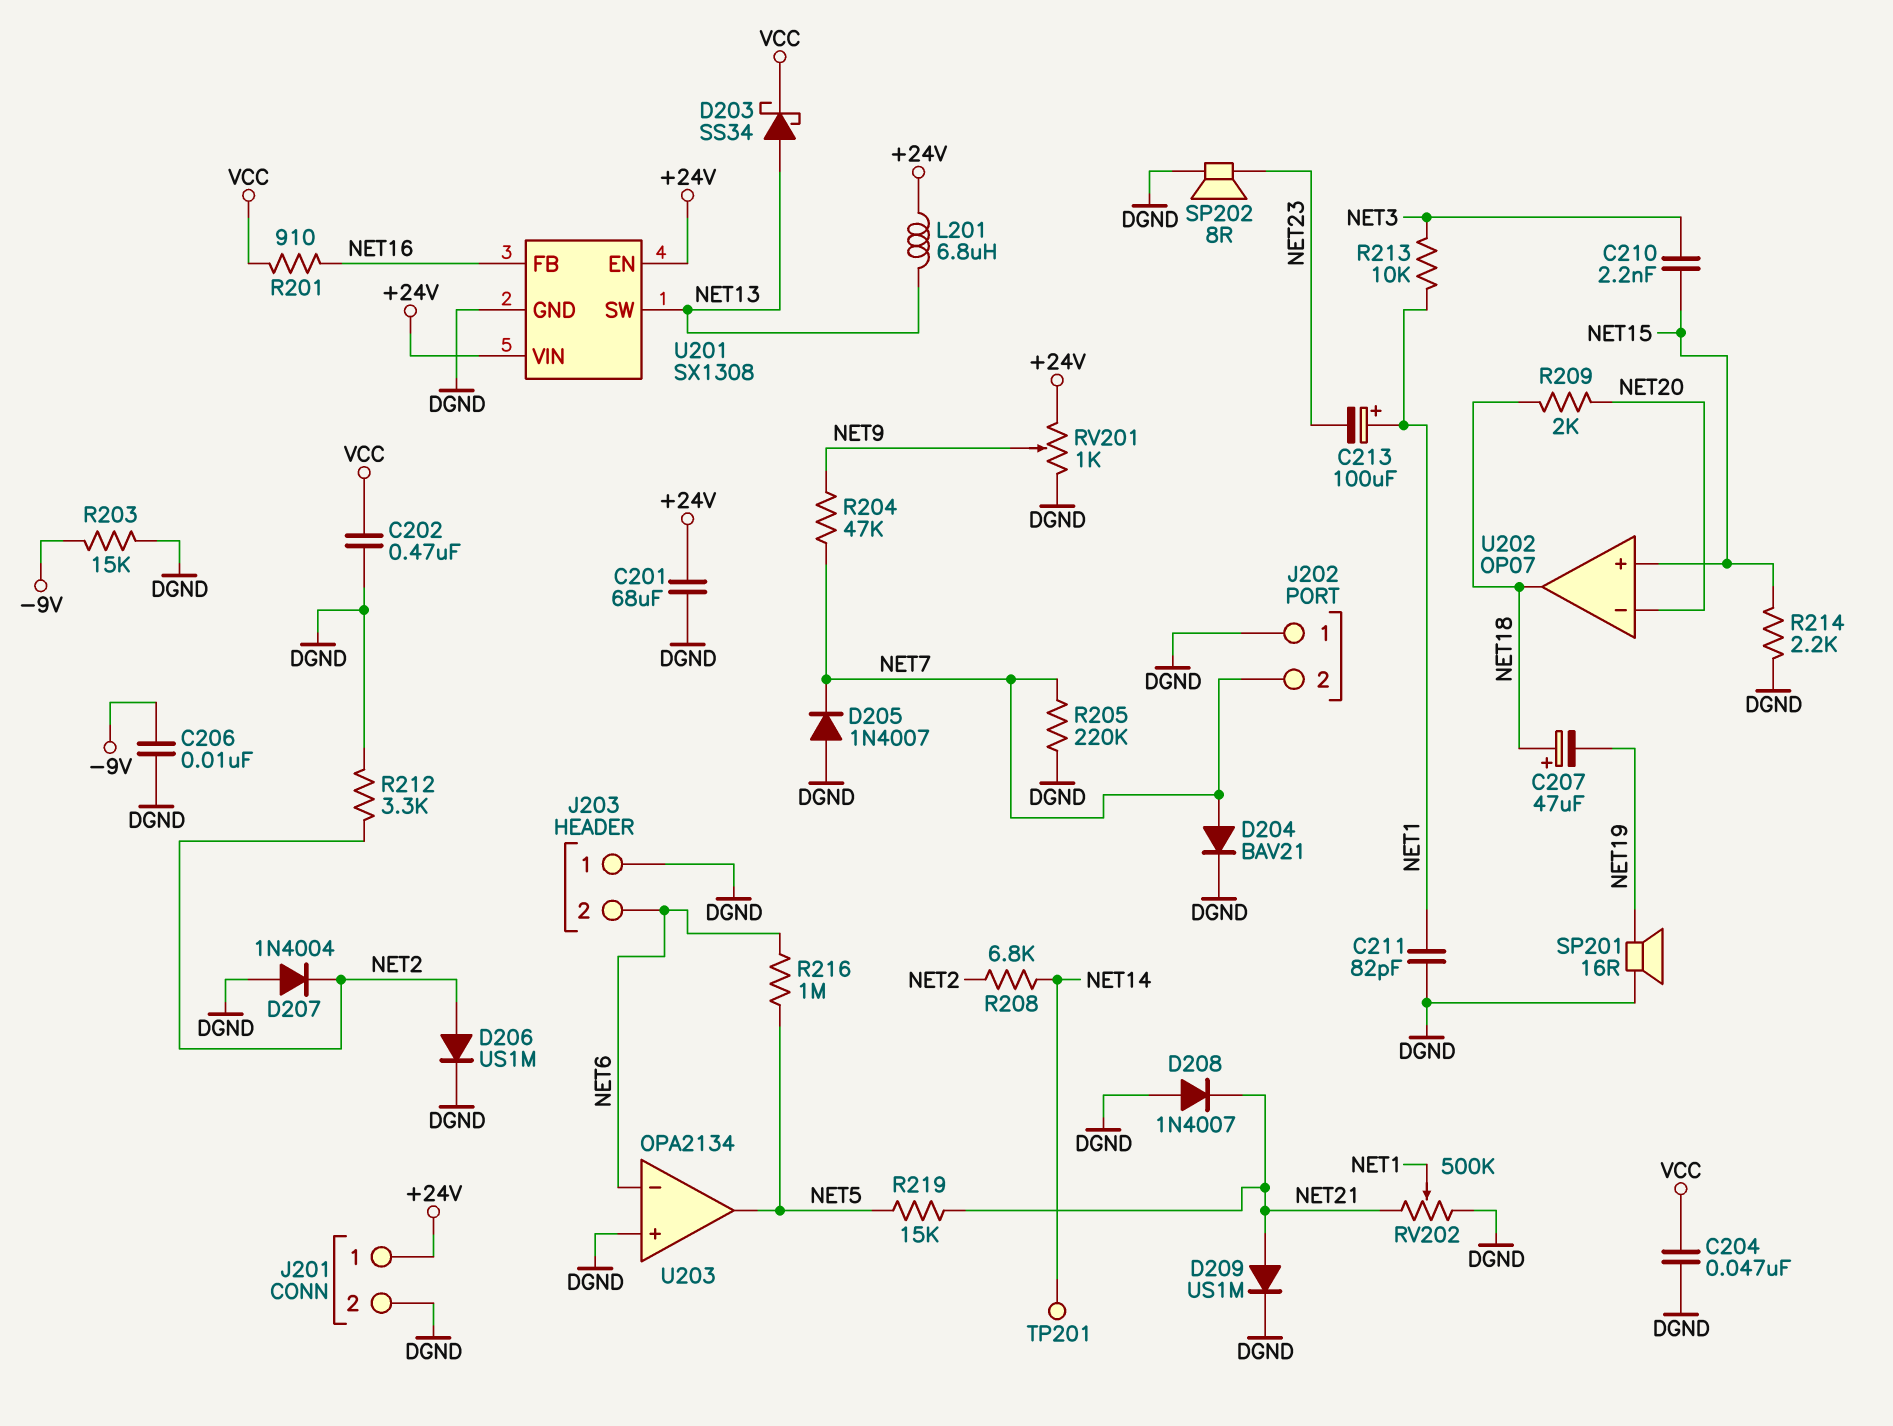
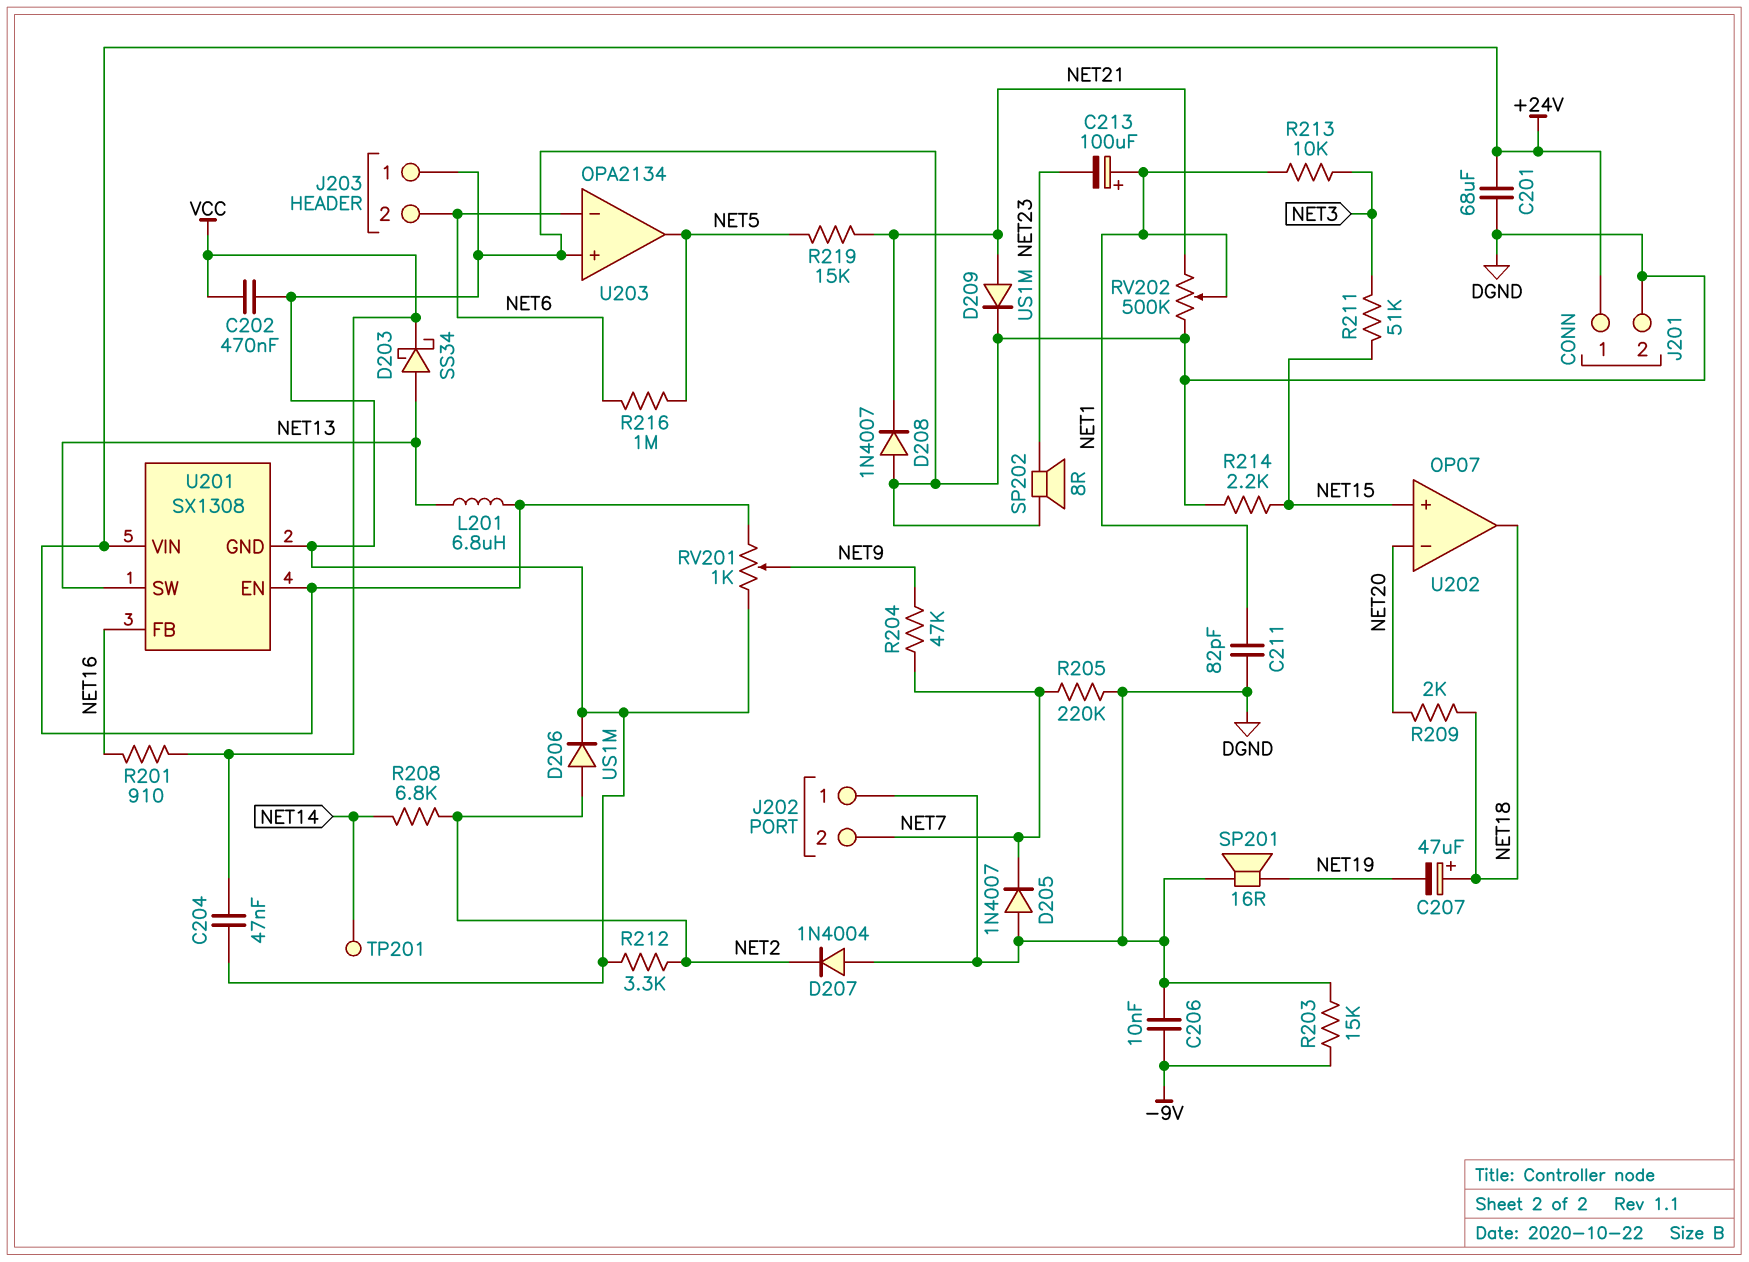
C210: 2.2nF (NET3, NET15) -> none
D204: diode BAV21 (A NET7, K DGND) -> none
R211: none -> 51k (NET3, NET15)

